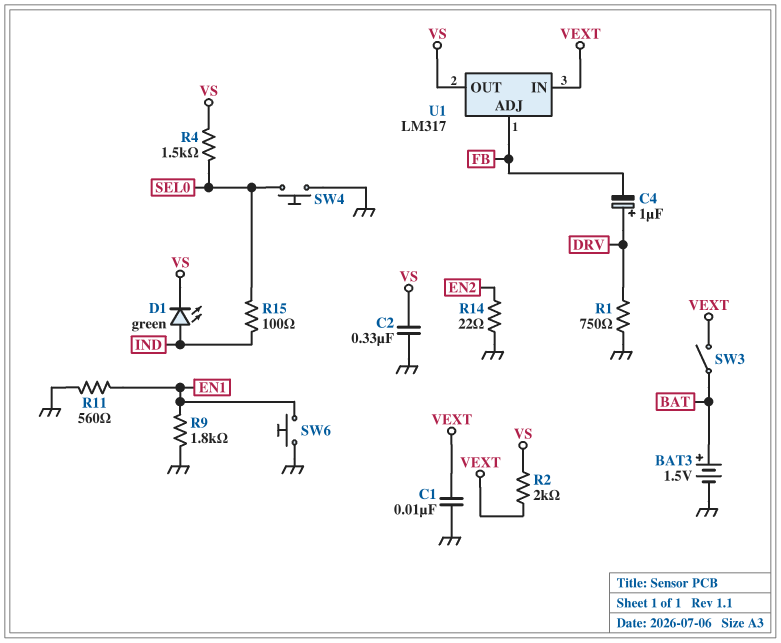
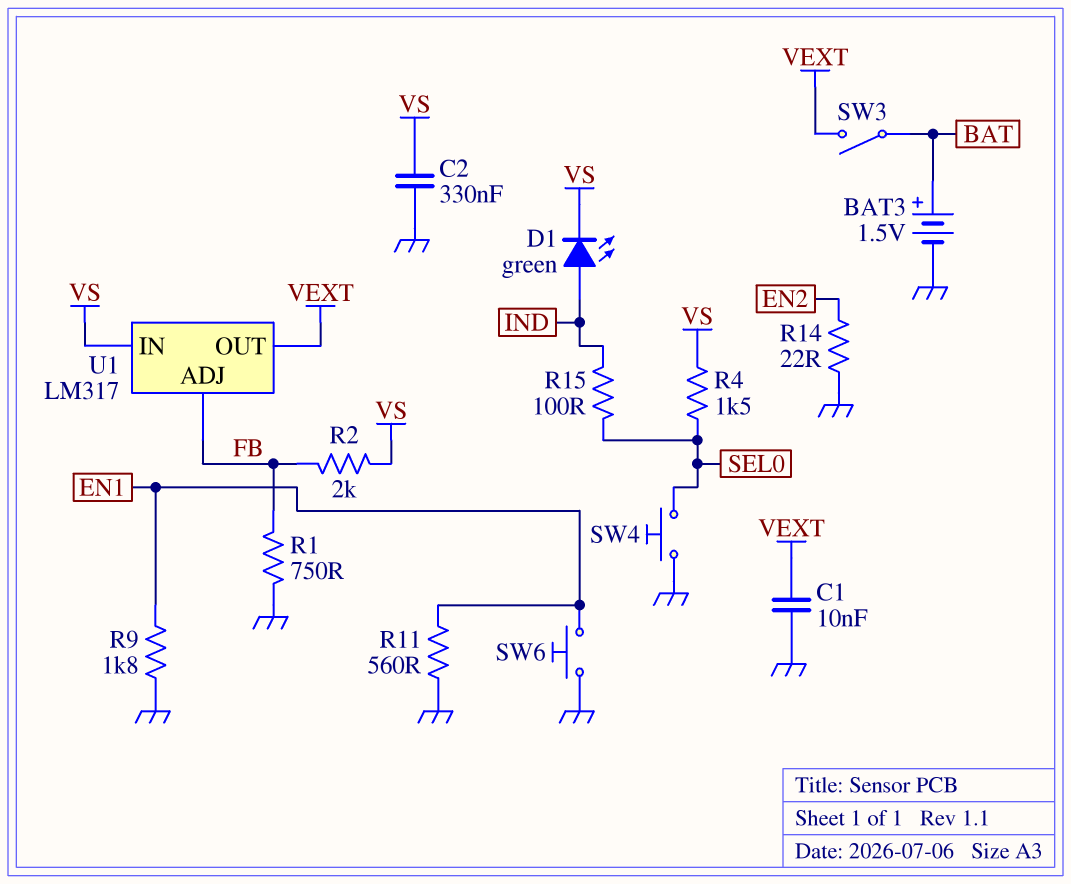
C4: 1uF (plus DRV, minus FB) -> none
R1: 750 (DRV, GND) -> 750 (FB, GND)
R2: 2k (VEXT, VS) -> 2k (FB, VS)
U1 pin IN: VEXT -> VS
U1 pin OUT: VS -> VEXT

